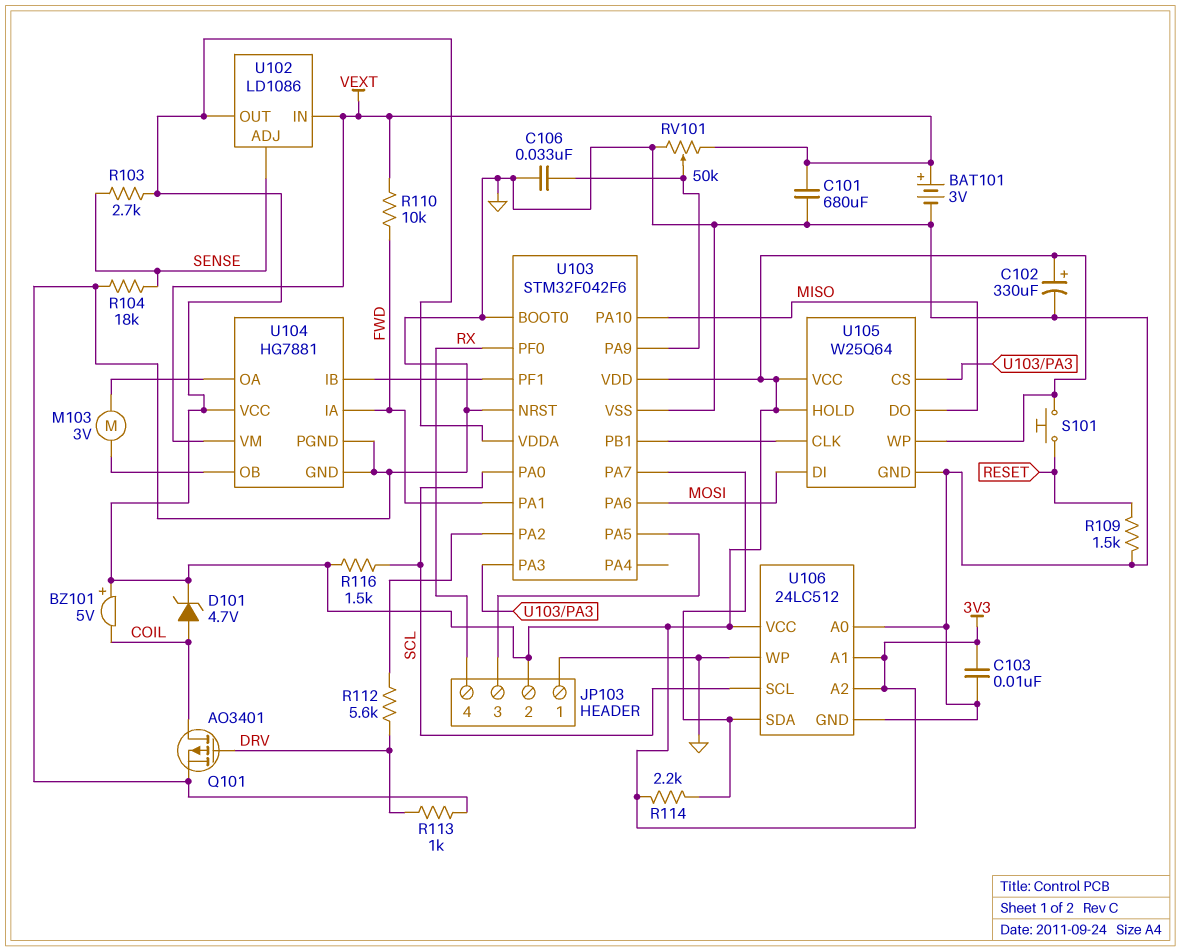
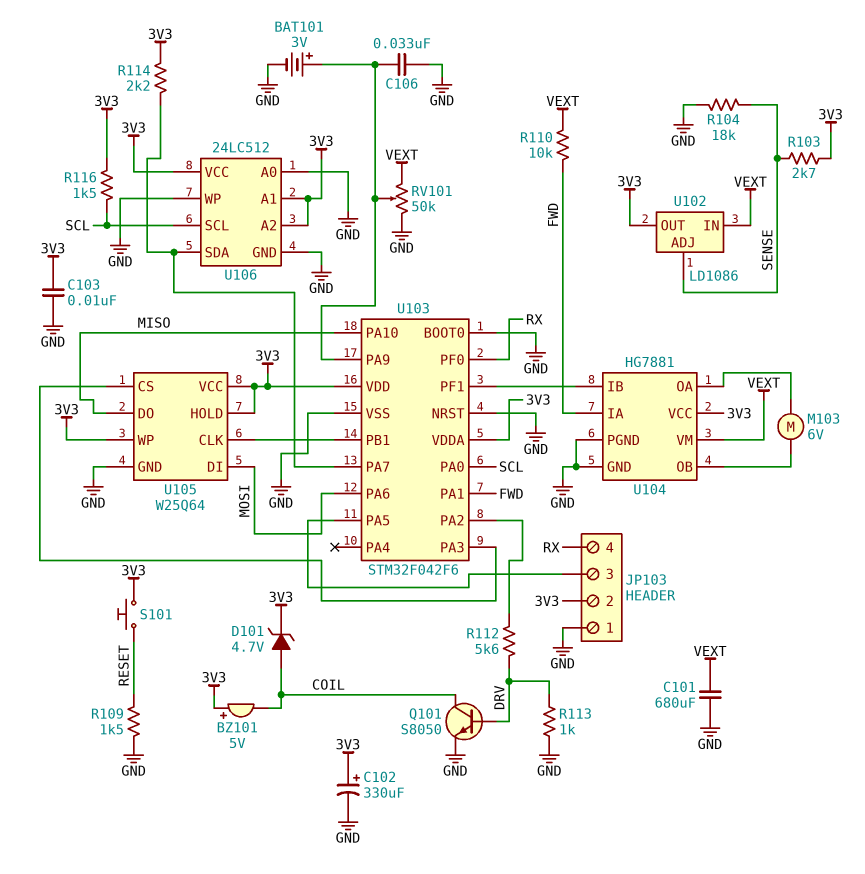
BAT101: 3V (plus VEXT, minus GND) -> 3V (plus U103/PA9, minus GND)
M103: motor 3V (U104/OA, U104/OB) -> motor 6V (U104/OA, U104/OB)
Q101: PMOS AO3401 (G DRV, D COIL, S GND) -> NPN S8050 (B DRV, C COIL, E GND)

